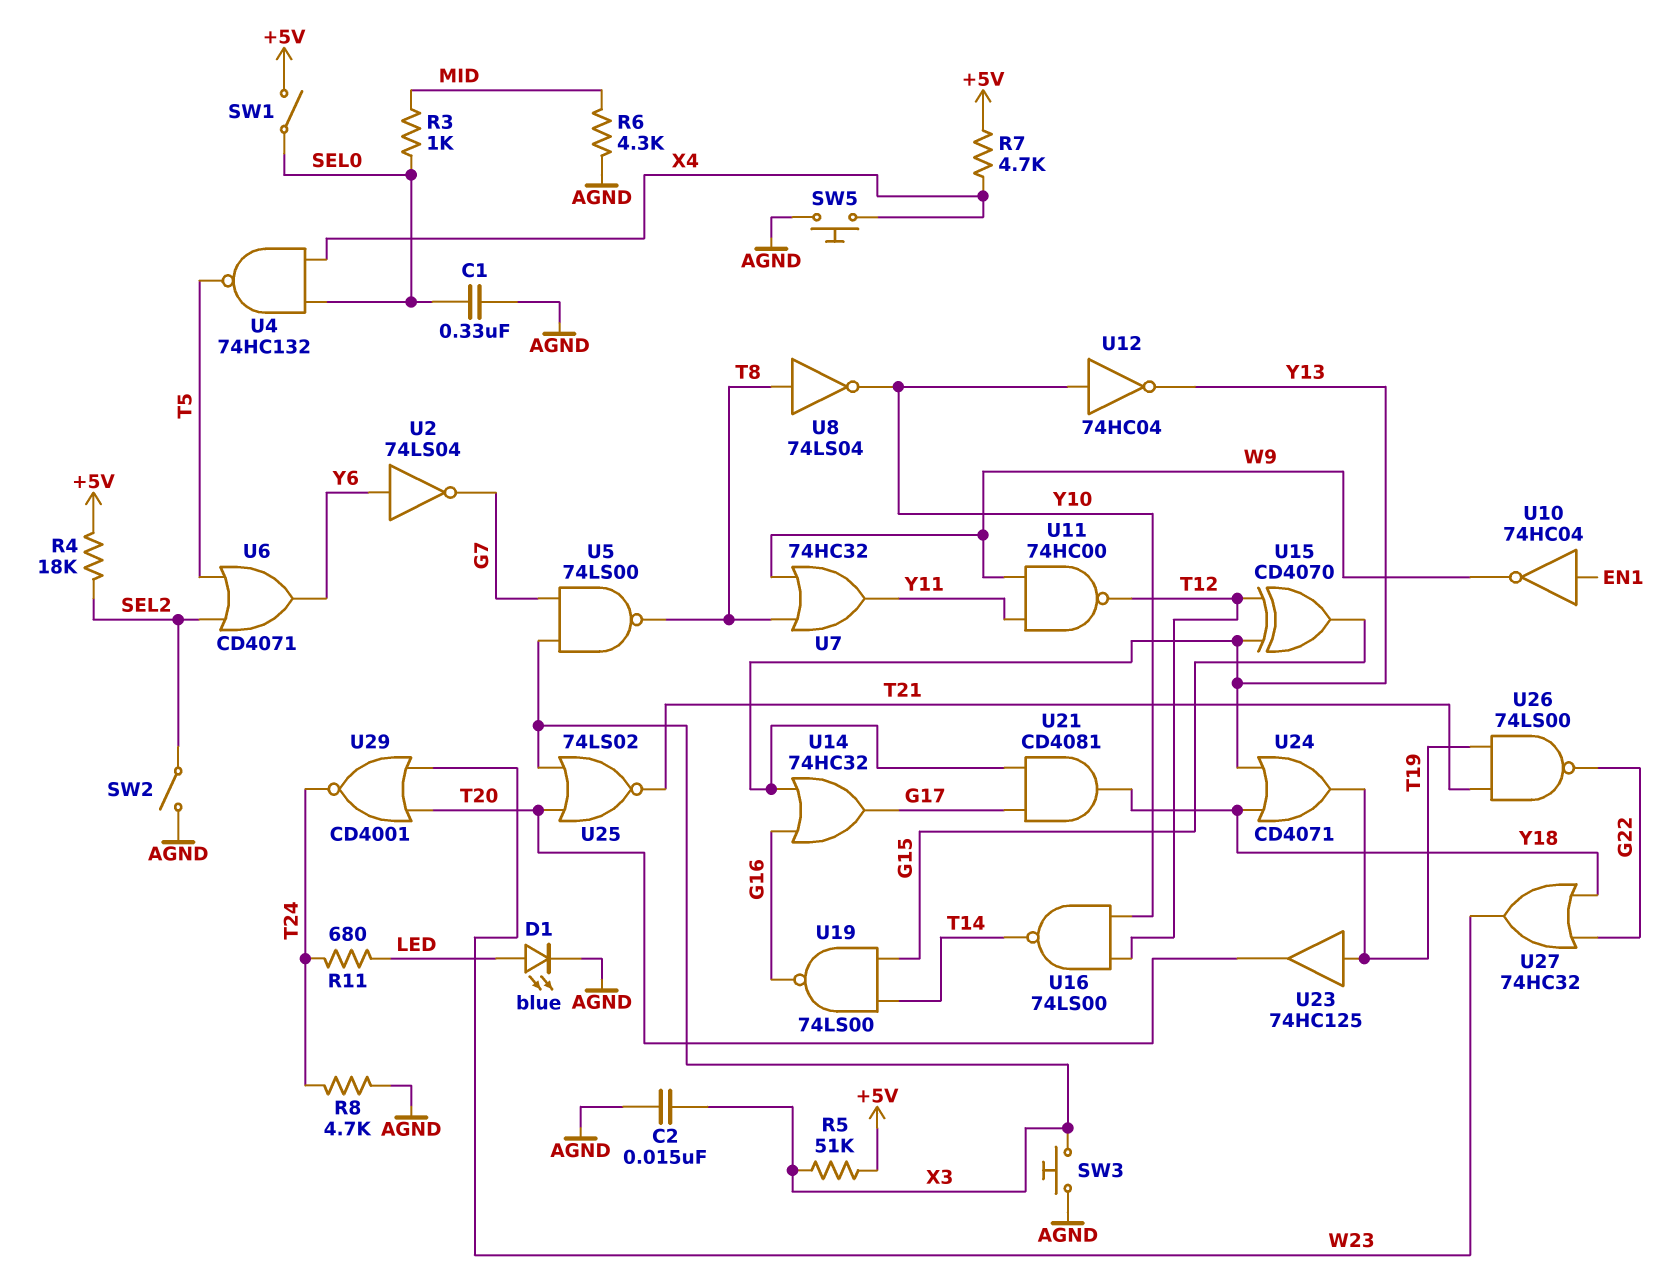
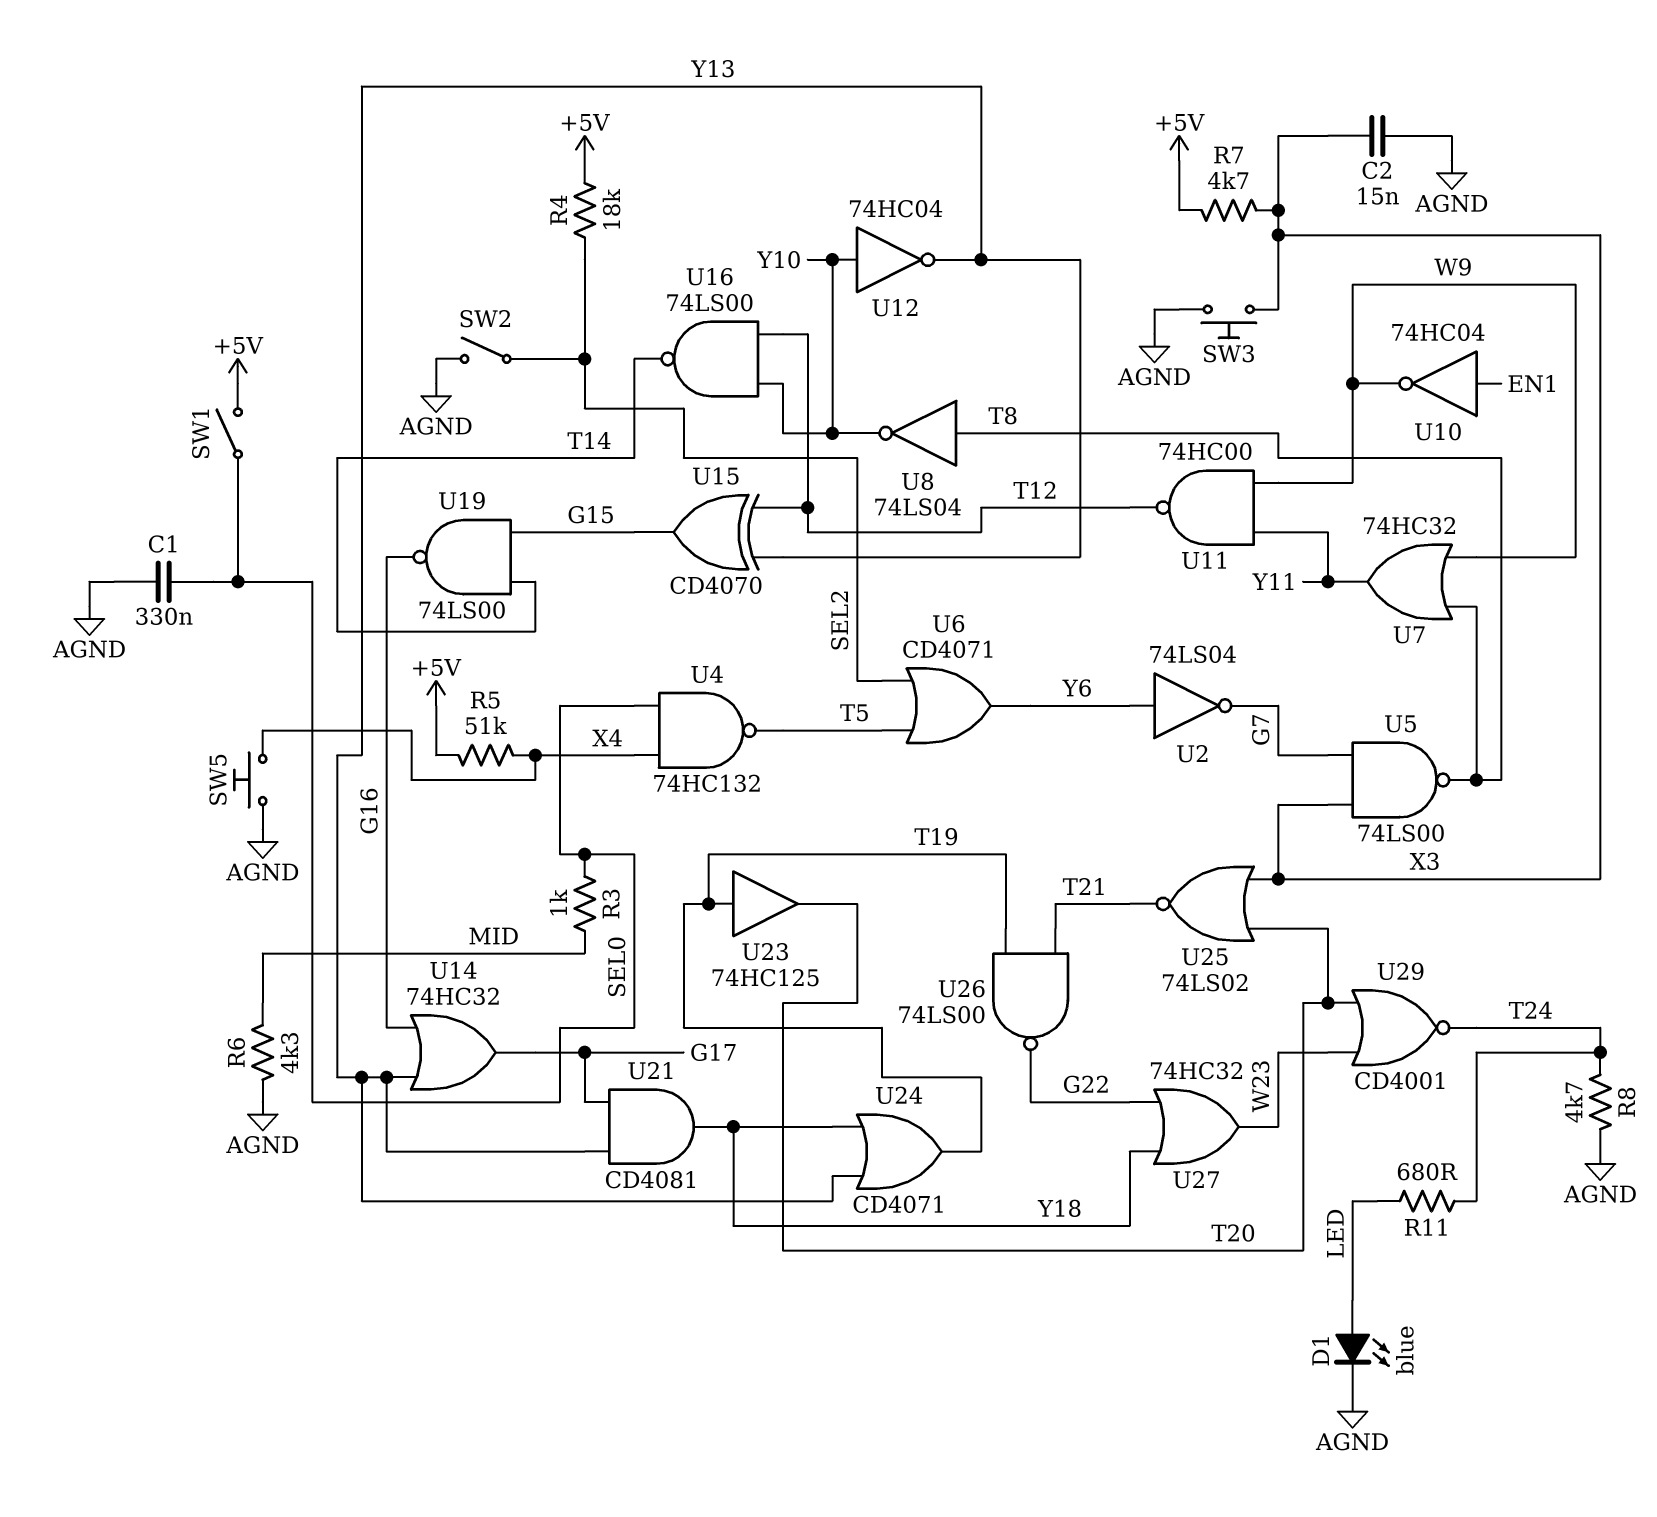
R5: 51k (+5V, X3) -> 51k (+5V, X4)
R7: 4.7k (+5V, X4) -> 4.7k (+5V, X3)

